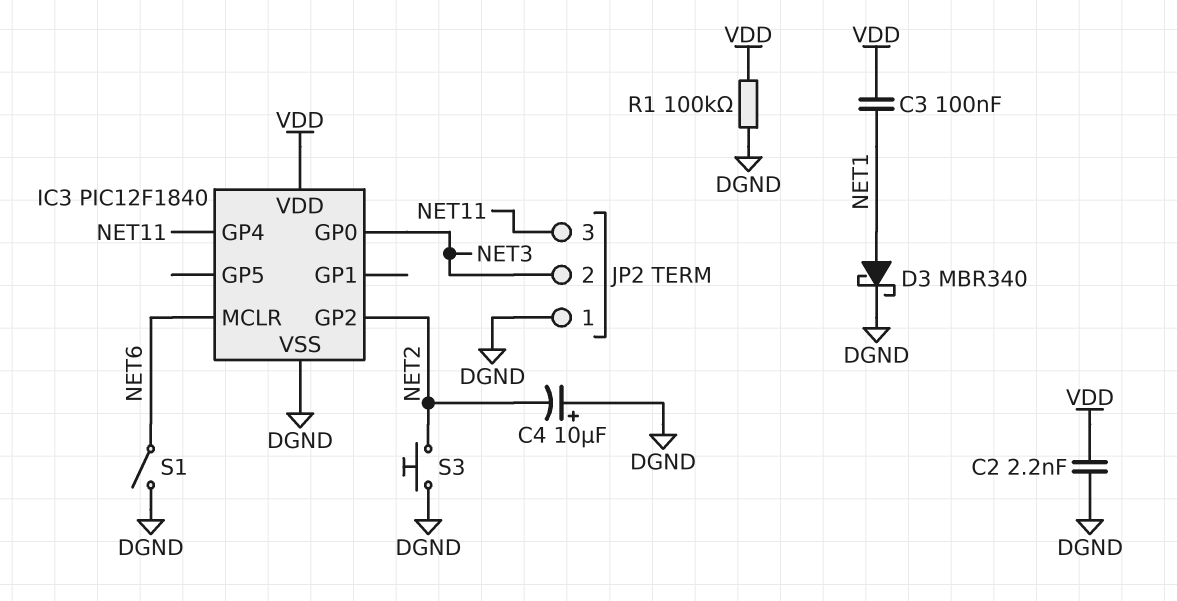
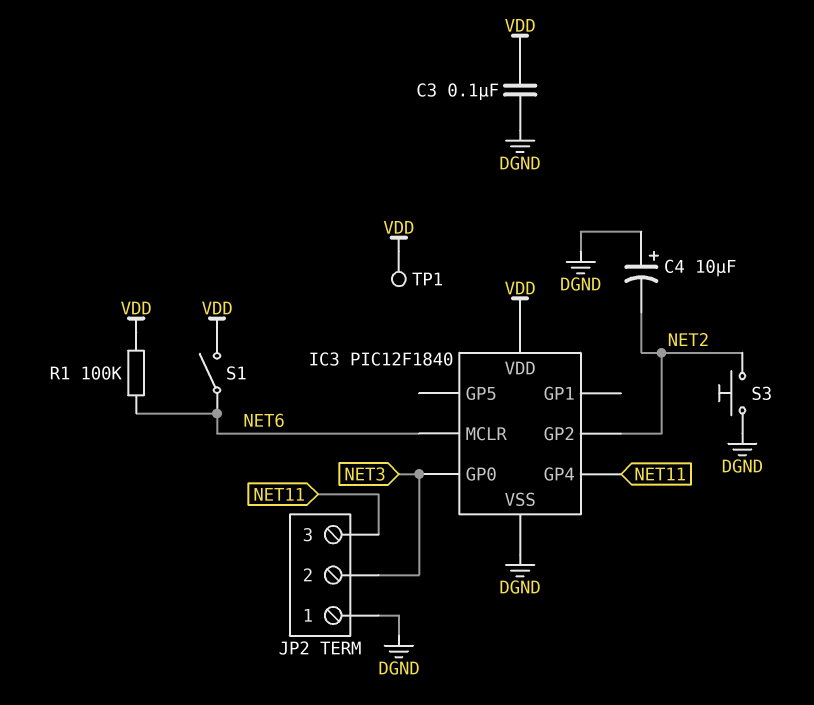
C2: 2.2nF (DGND, VDD) -> none
C3: 100nF (NET1, VDD) -> 100nF (DGND, VDD)
D3: schottky MBR340 (A NET1, K DGND) -> none
R1: 100k (DGND, VDD) -> 100k (NET6, VDD)
S1: switch (DGND, NET6) -> switch (NET6, VDD)
TP1: none -> test point (VDD)

